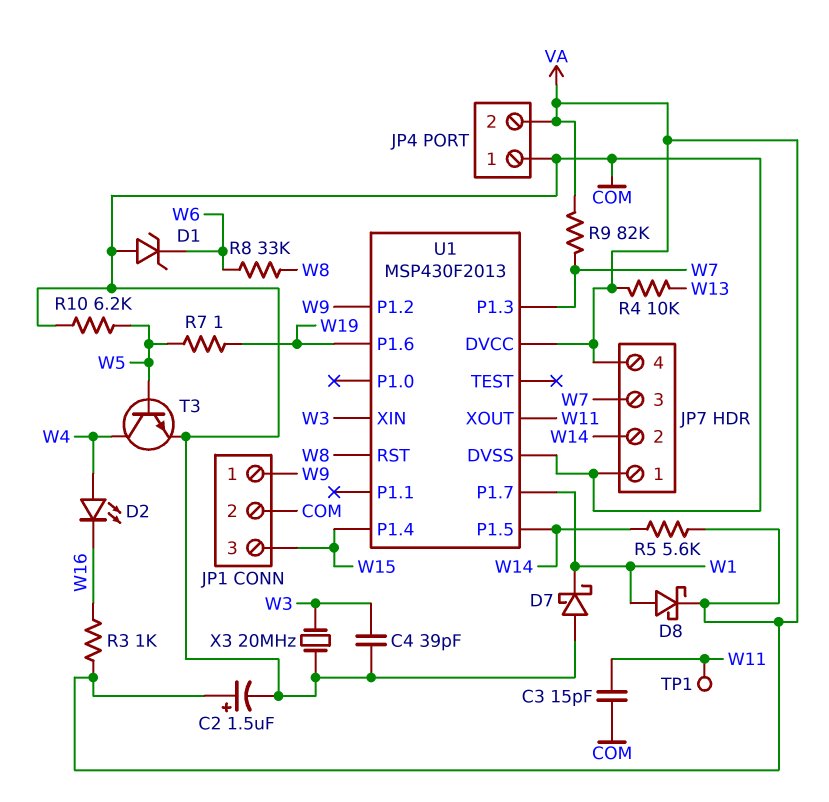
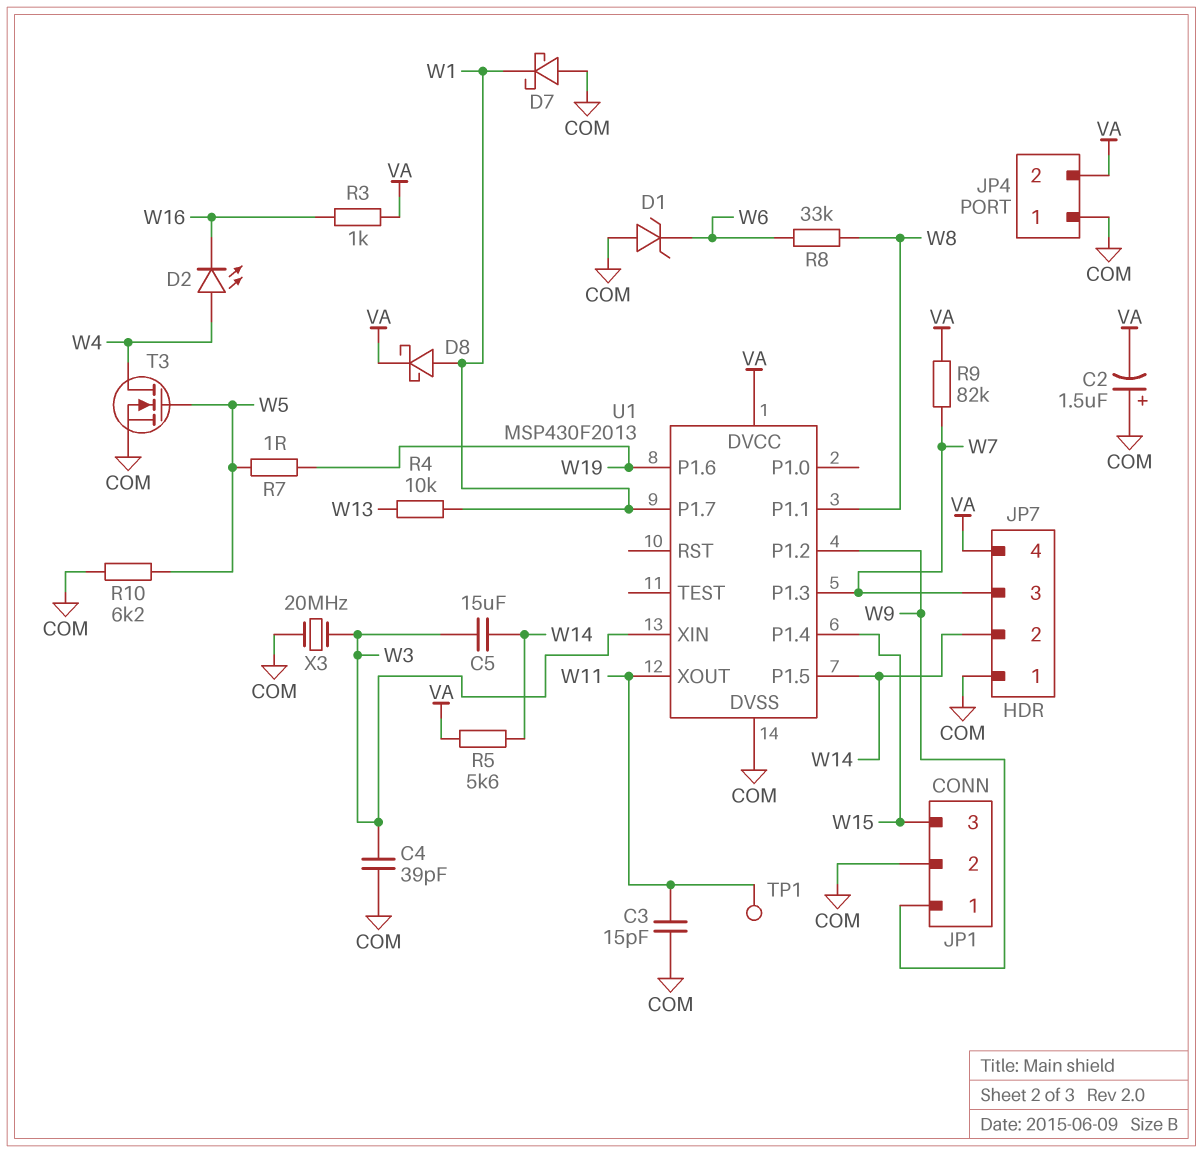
C2: 1.5uF (plus VA, minus COM) -> 1.5uF (plus COM, minus VA)
C5: none -> 15uF (W3, W14)
R4: 10k (VA, W13) -> 10k (W1, W13)
T3: NPN (B W5, C W4, E COM) -> NMOS (G W5, D W4, S COM)
U1 pin P1.1: none -> W8
U1 pin RST: W8 -> none

